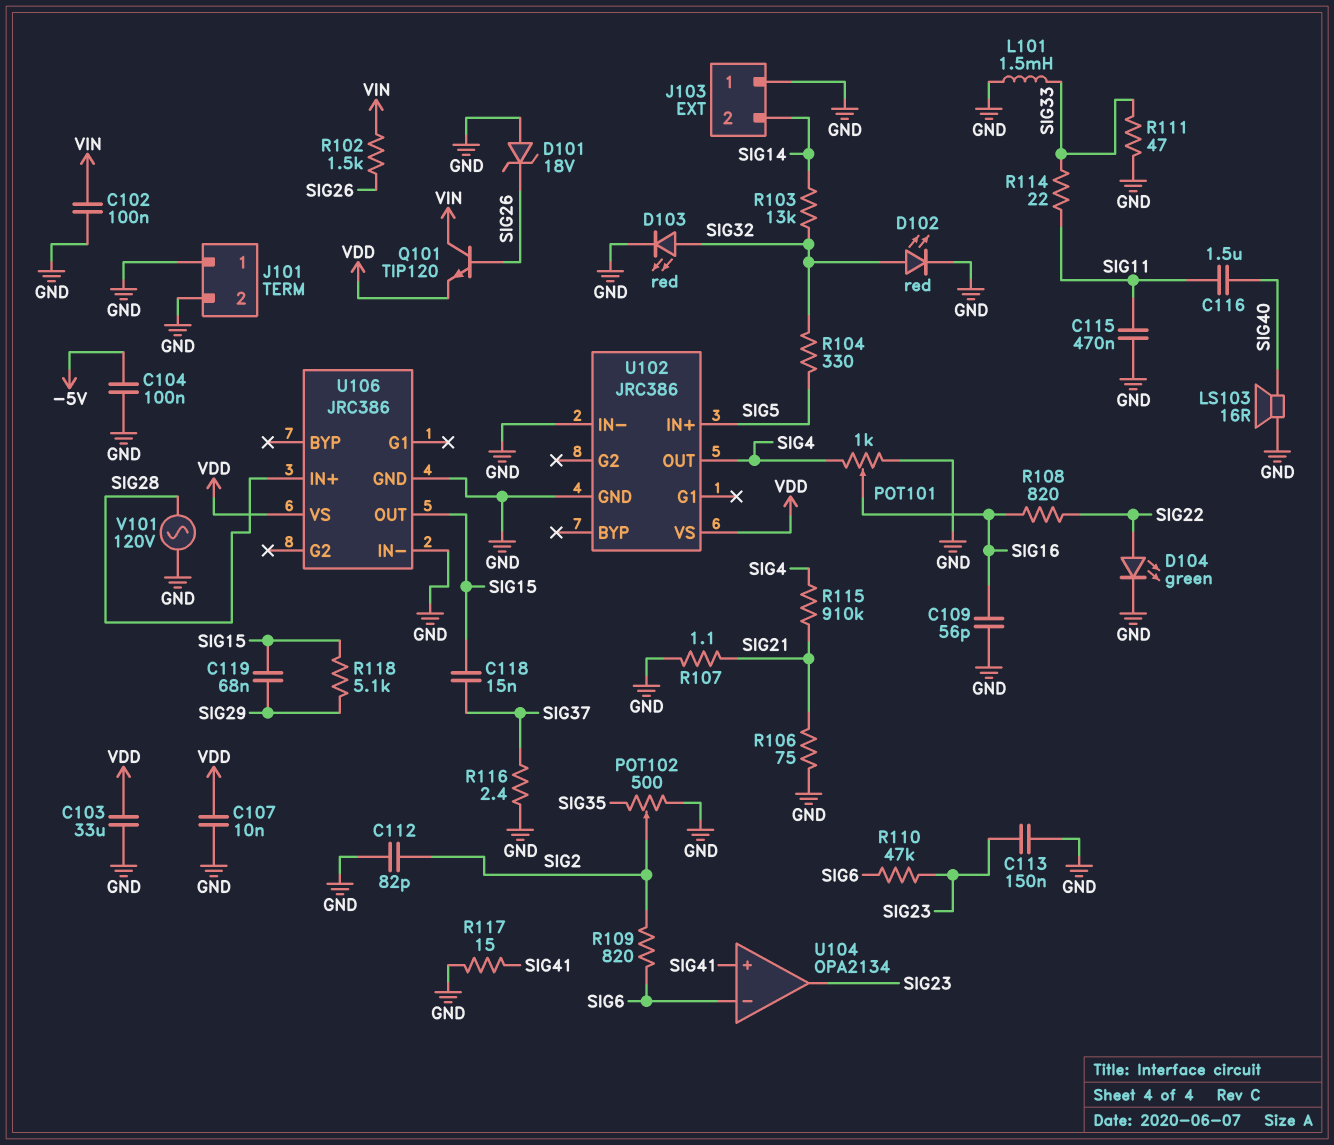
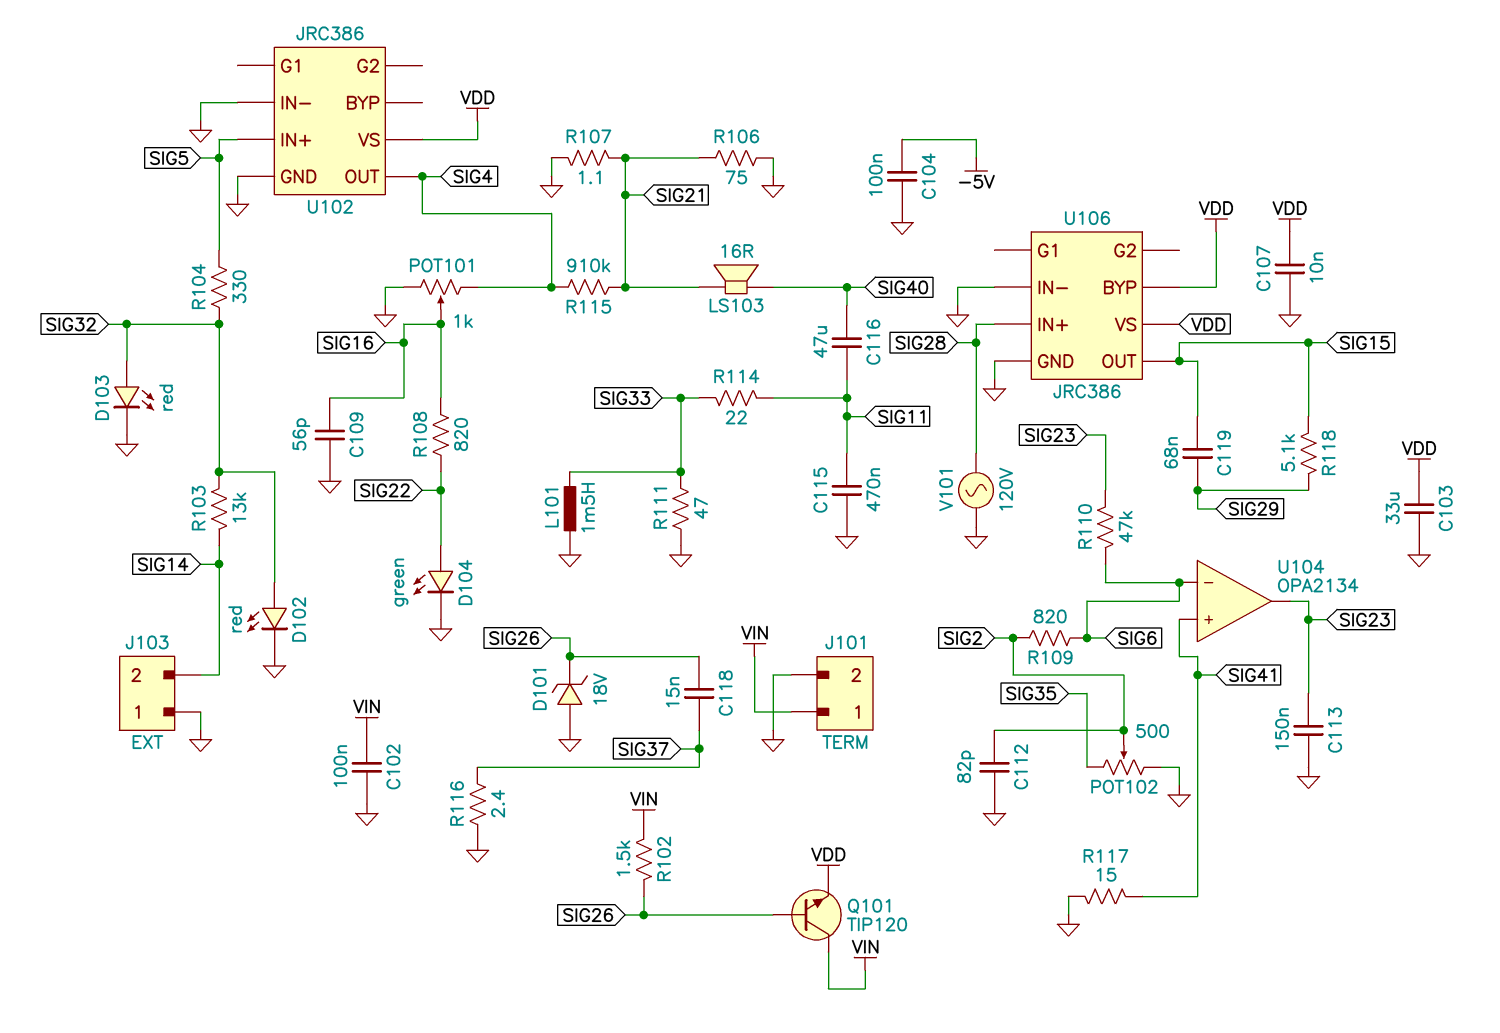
C116: 1.5uF (SIG11, SIG40) -> 47uF (SIG11, SIG40)
C118: 15nF (SIG15, SIG37) -> 15nF (SIG26, SIG37)
J101 pin 1: GND -> VIN
LS103: speaker 16R (GND, SIG40) -> speaker 16R (SIG21, SIG40)
U106 pin BYP: none -> VDD

